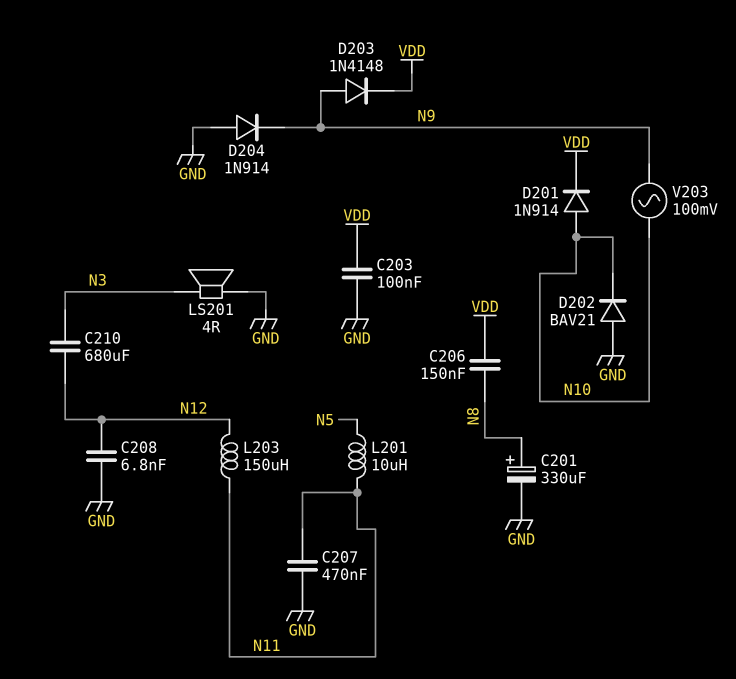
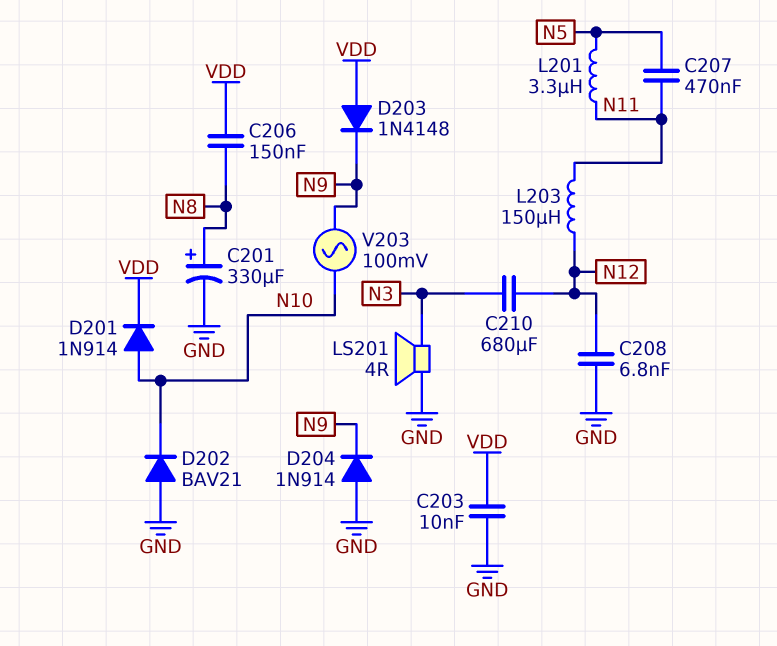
C203: 100nF (GND, VDD) -> 10nF (GND, VDD)
C207: 470nF (GND, N11) -> 470nF (N5, N11)
D203: diode 1N4148 (A N9, K VDD) -> diode 1N4148 (A VDD, K N9)
L201: 10uH (N5, N11) -> 3.3uH (N5, N11)

